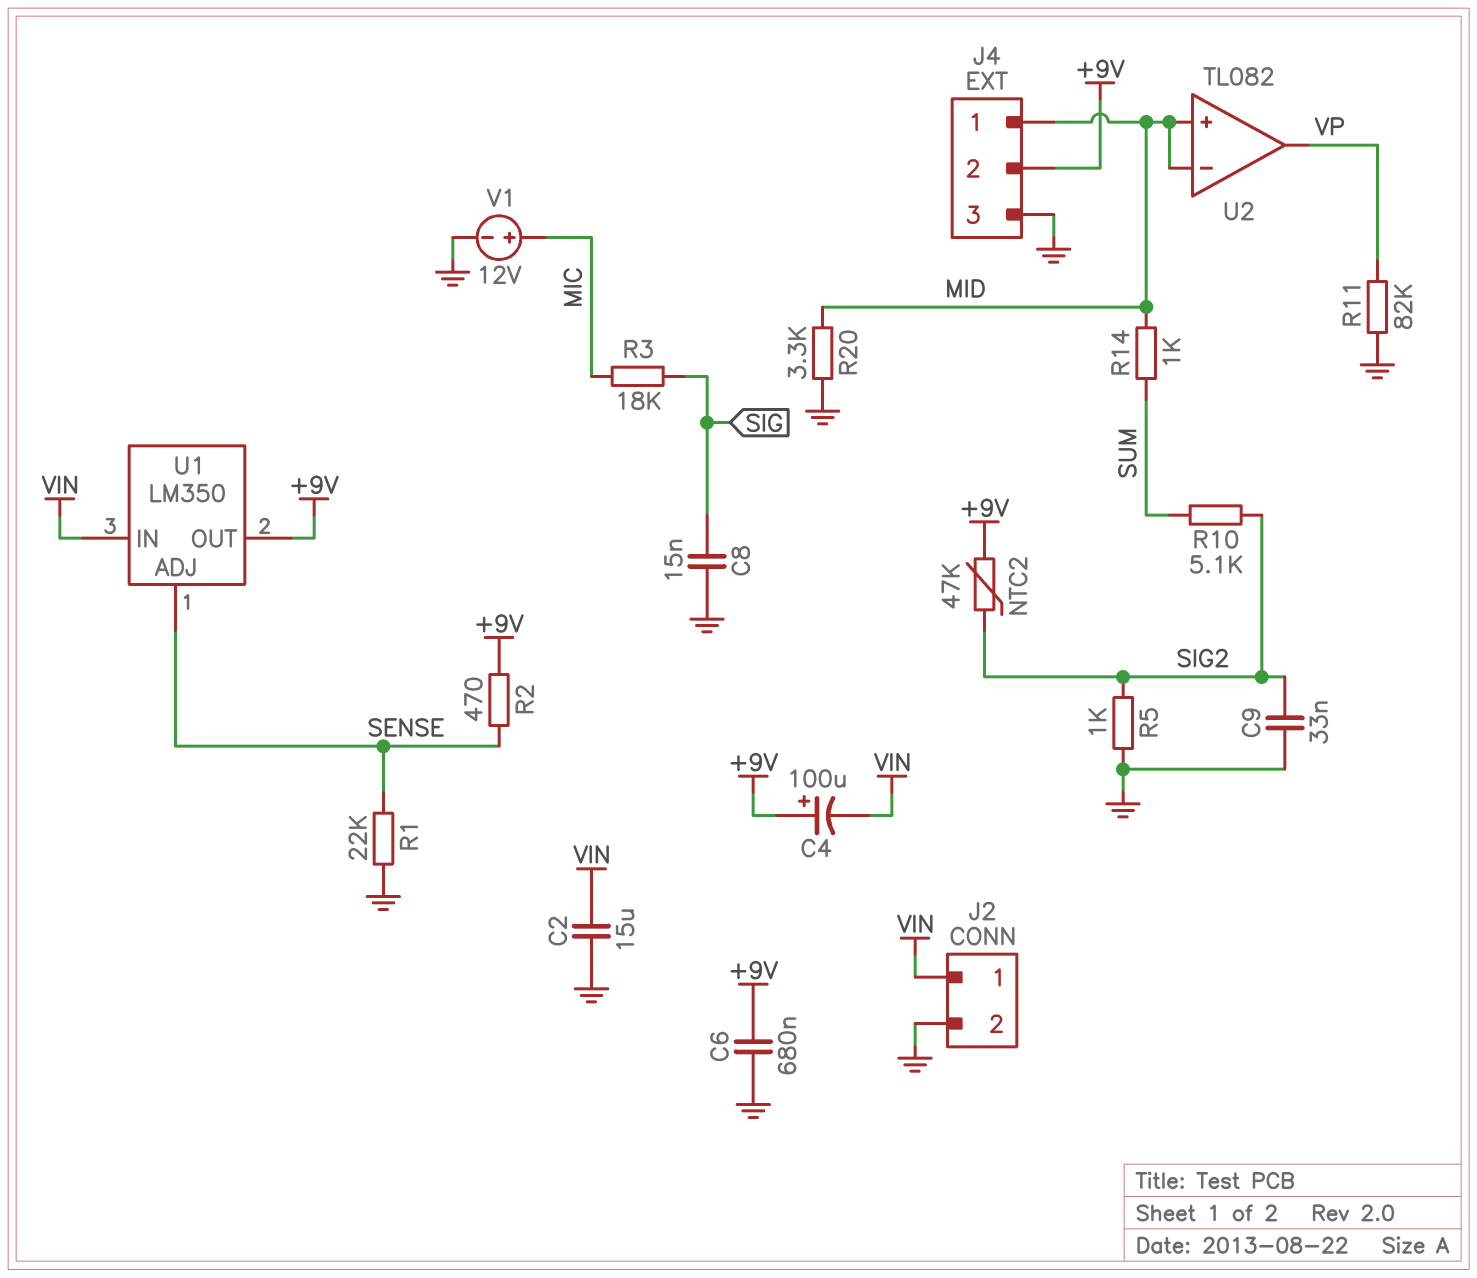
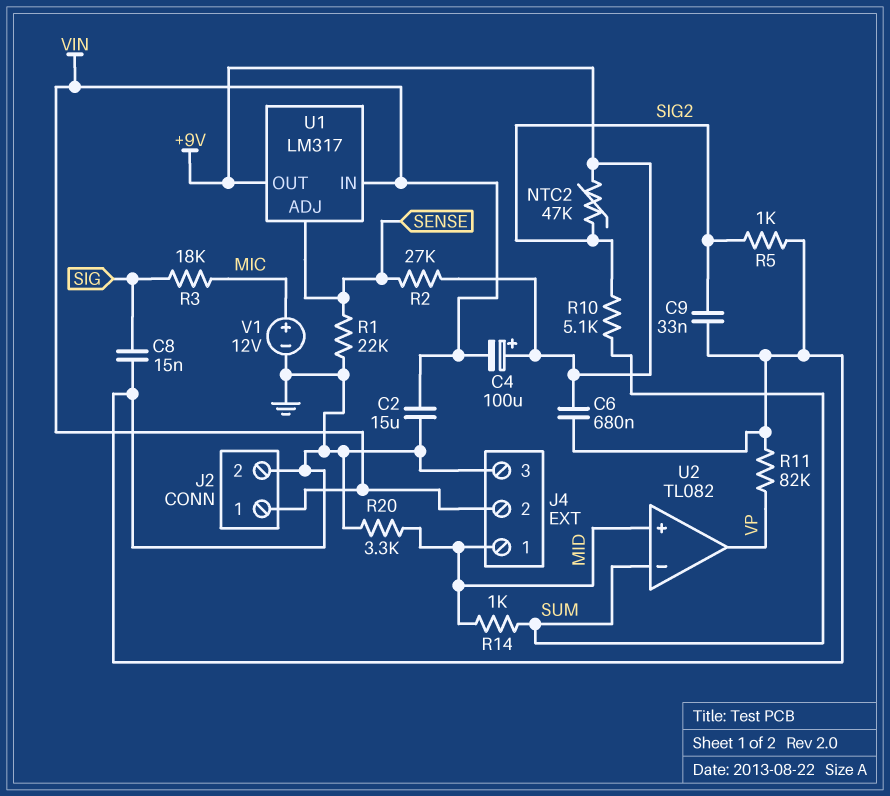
J4 pin 2: +9V -> VIN
R2: 470 (+9V, SENSE) -> 27k (+9V, SENSE)
U1: LM350 -> LM317
U2 pin in-: MID -> SUM

